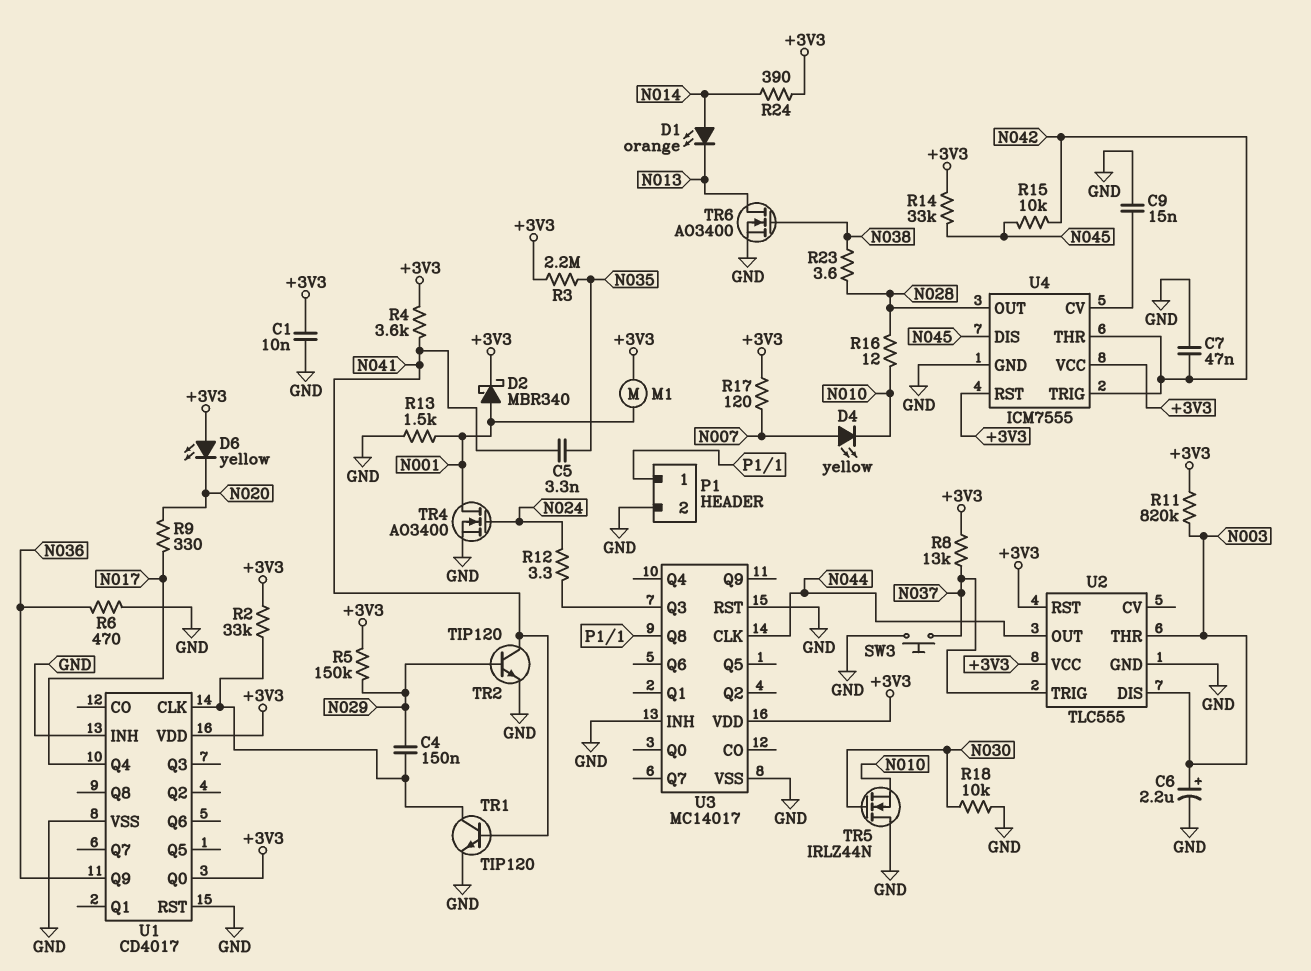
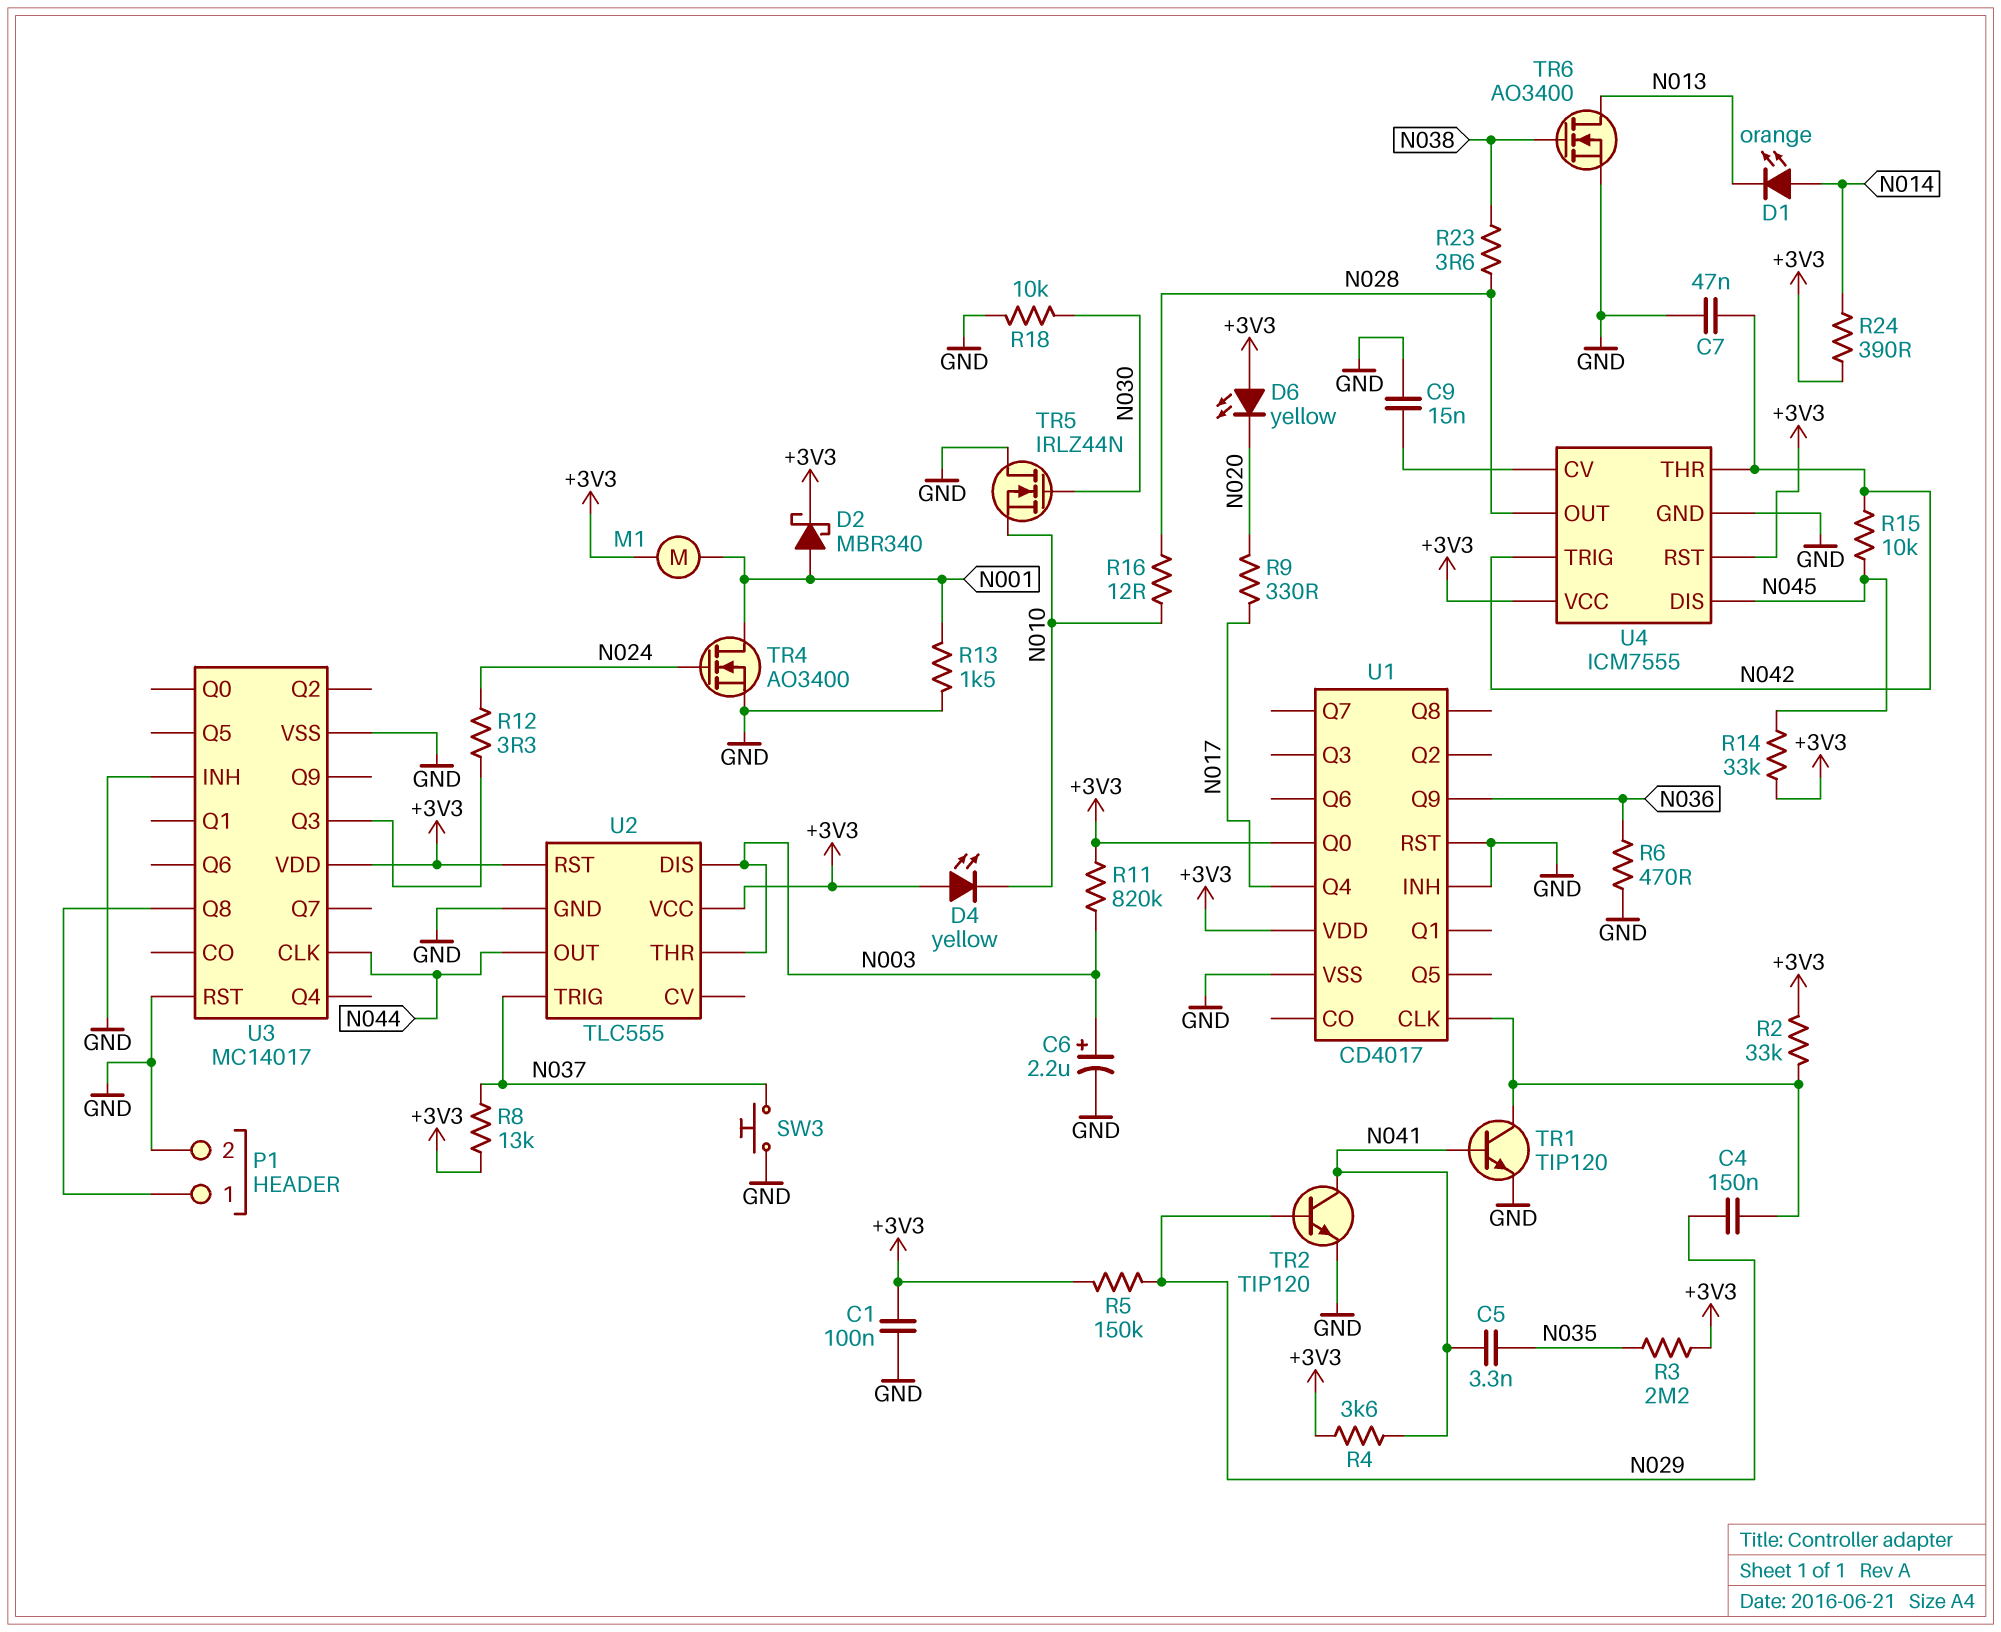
C1: 10nF (+3V3, GND) -> 100nF (+3V3, GND)
D4: LED yellow (A N007, K N010) -> LED yellow (A +3V3, K N010)
R17: 120 (+3V3, N007) -> none

